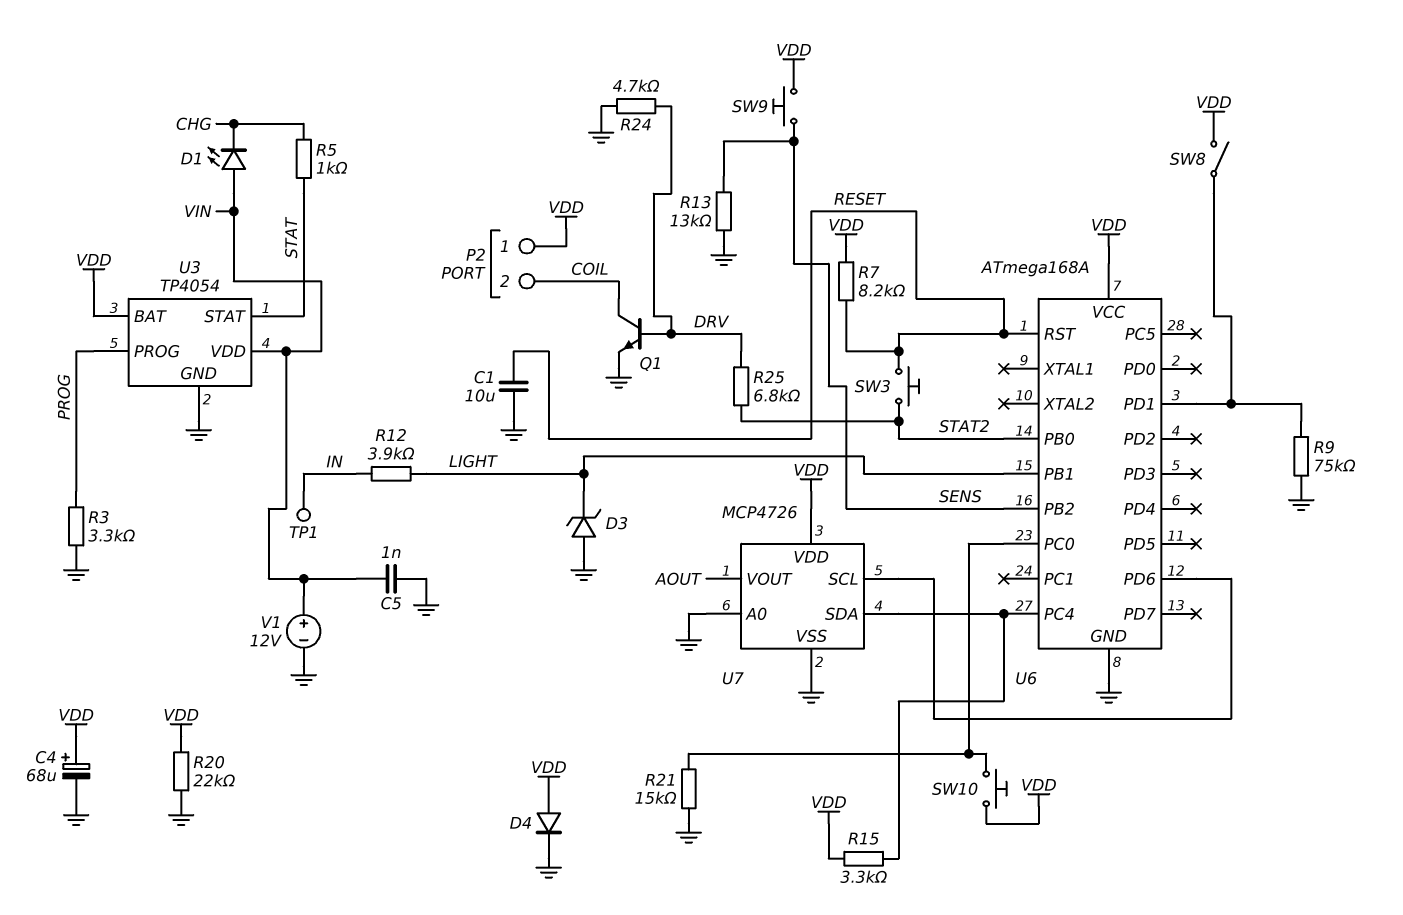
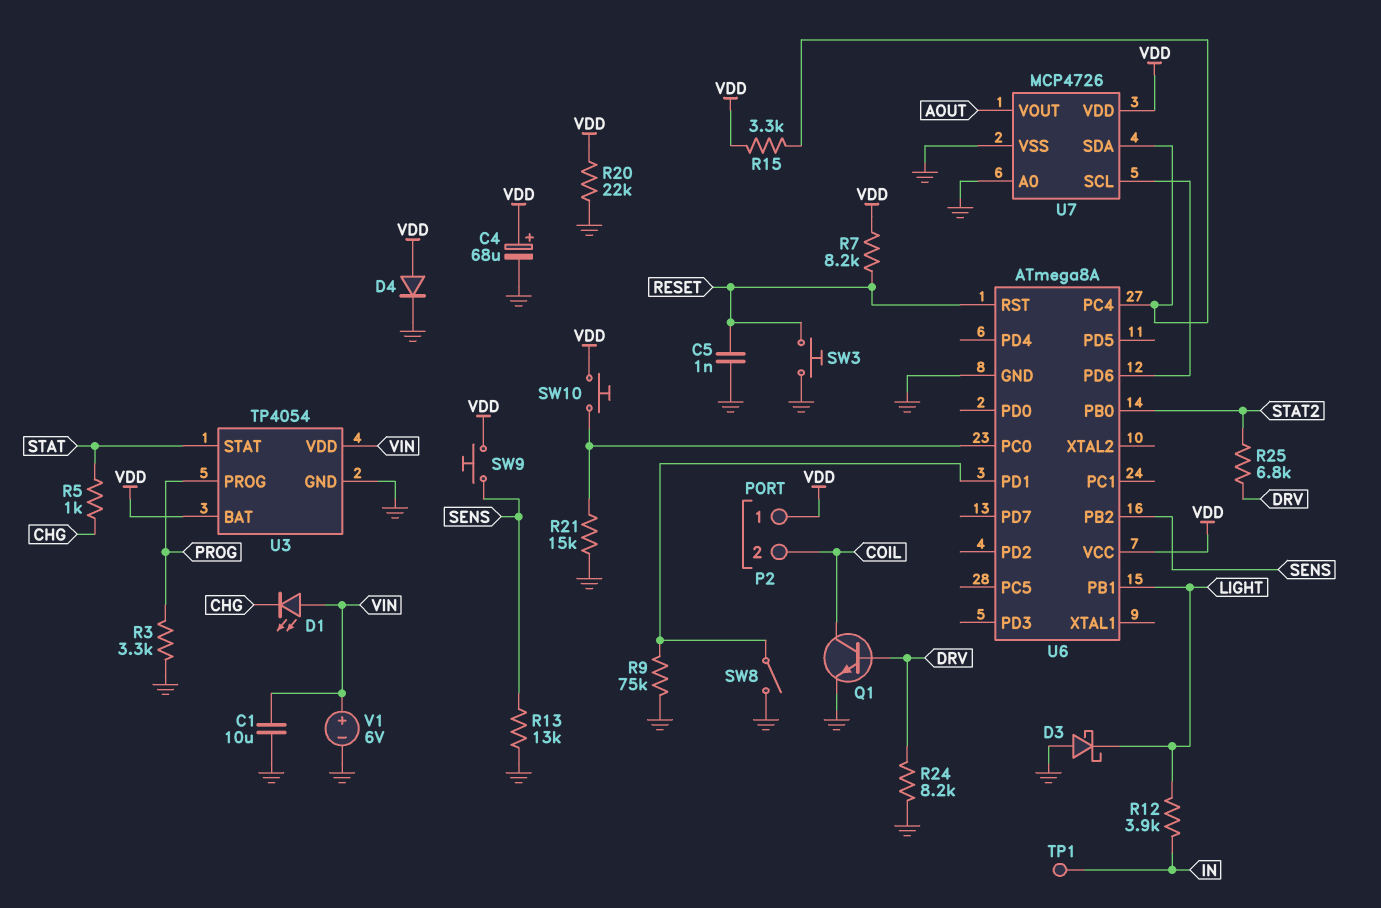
C1: 10uF (GND, RESET) -> 10uF (GND, VIN)
C5: 1nF (GND, VIN) -> 1nF (GND, RESET)
D3: zener (A GND, K LIGHT) -> schottky (A GND, K LIGHT)
R24: 4.7k (DRV, GND) -> 8.2k (DRV, GND)
SW3: button (RESET, STAT2) -> button (GND, RESET)
SW8: switch (U6/PD1, VDD) -> switch (GND, U6/PD1)
U6: ATmega168A -> ATmega8A
V1: 12V (plus VIN, minus GND) -> 6V (plus VIN, minus GND)

